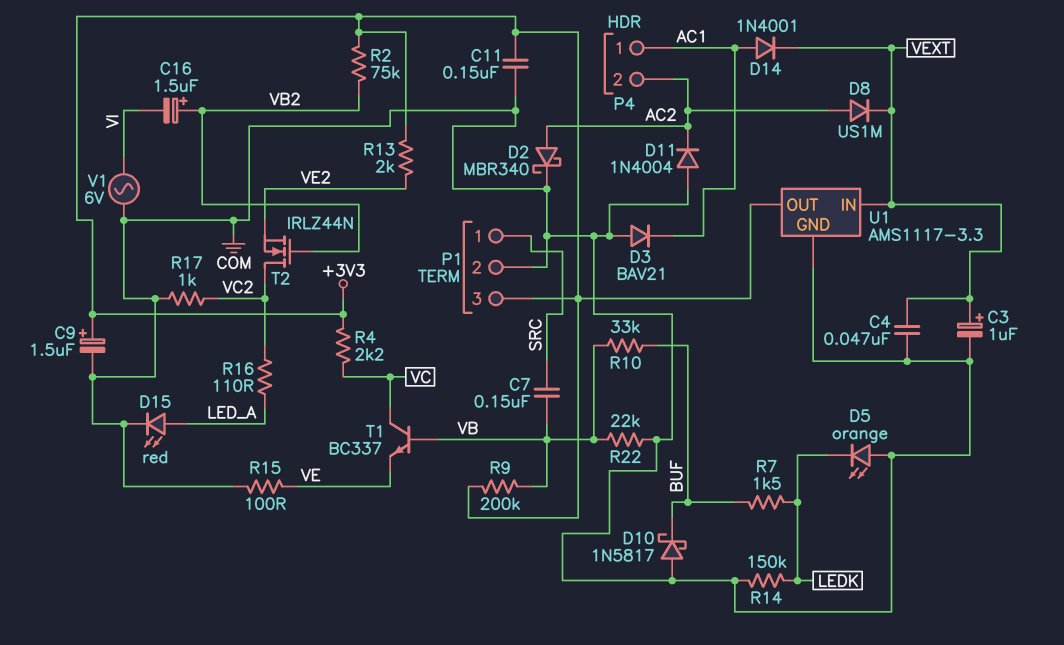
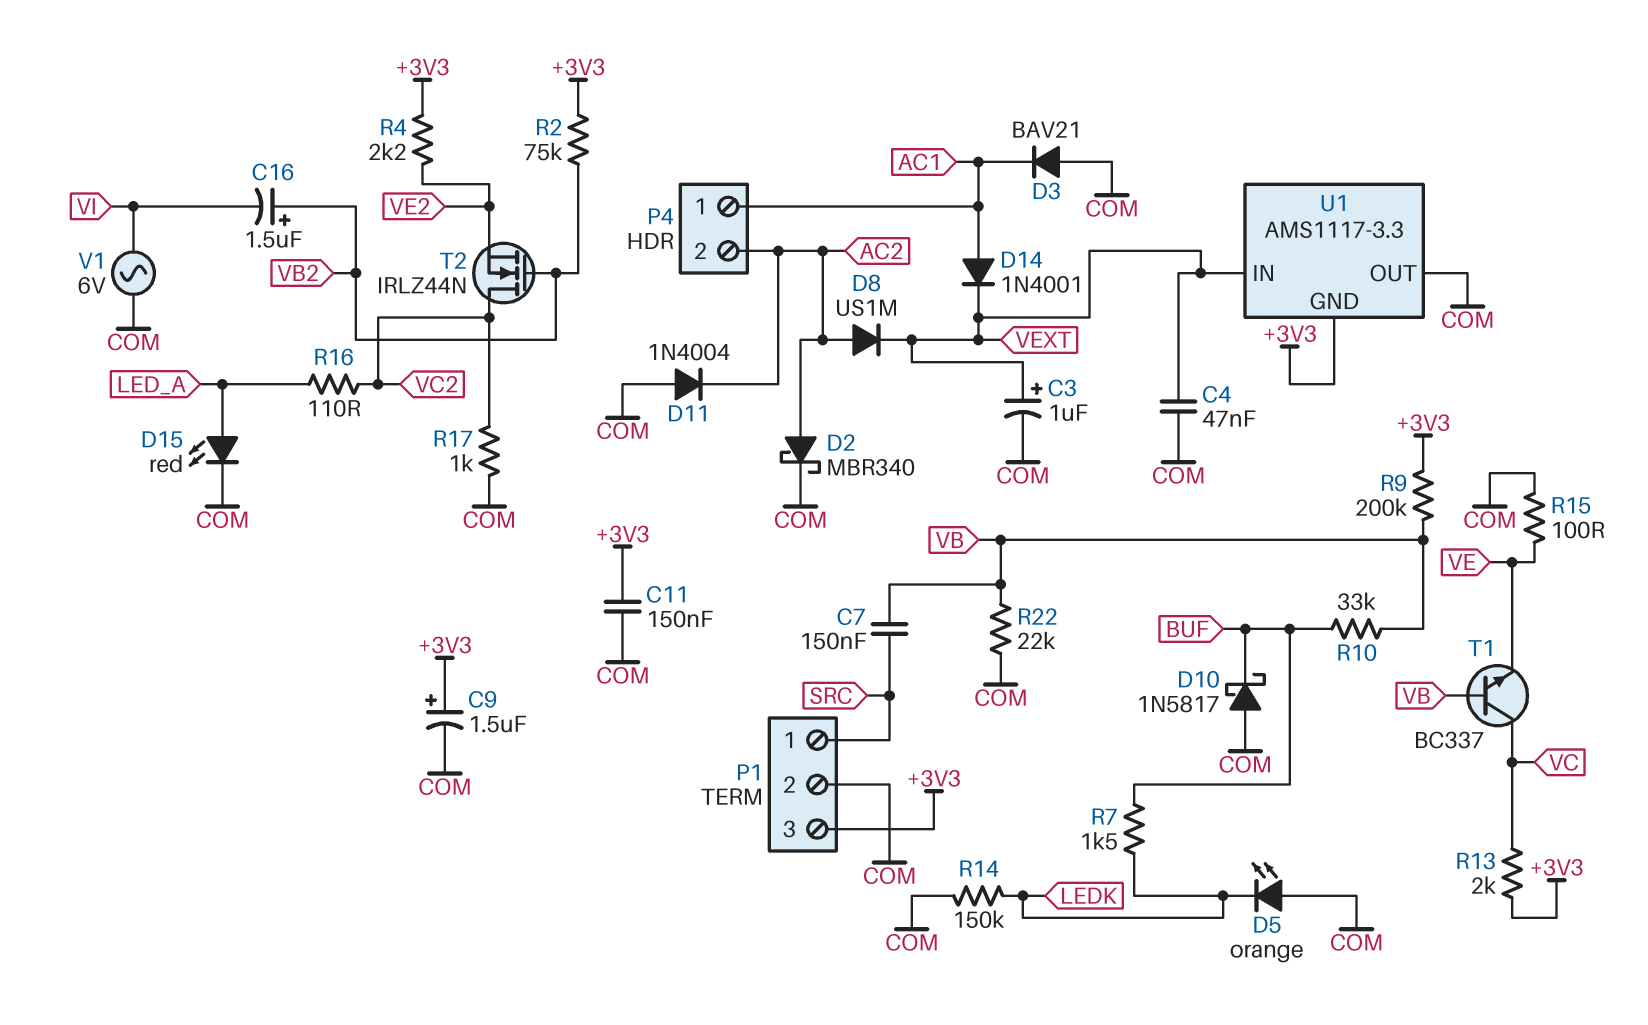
R4: 2.2k (+3V3, VC) -> 2.2k (+3V3, VE2)
R13: 2k (+3V3, VE2) -> 2k (+3V3, VC)
U1 pin GND: COM -> +3V3
U1 pin OUT: +3V3 -> COM

